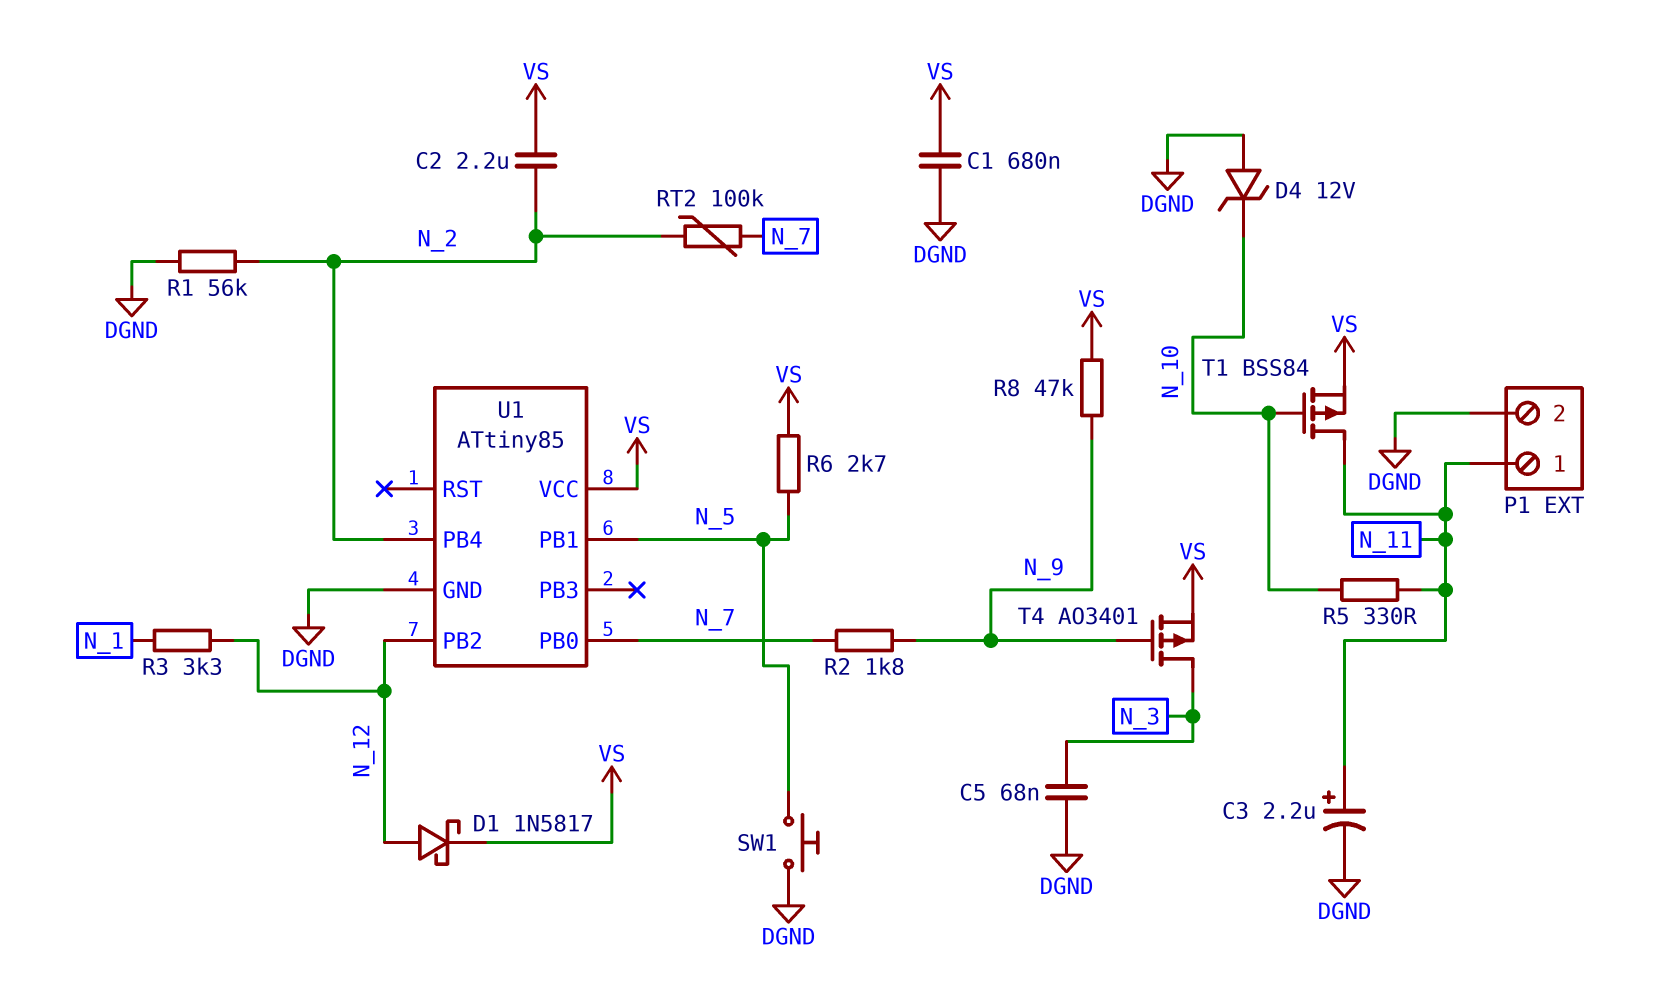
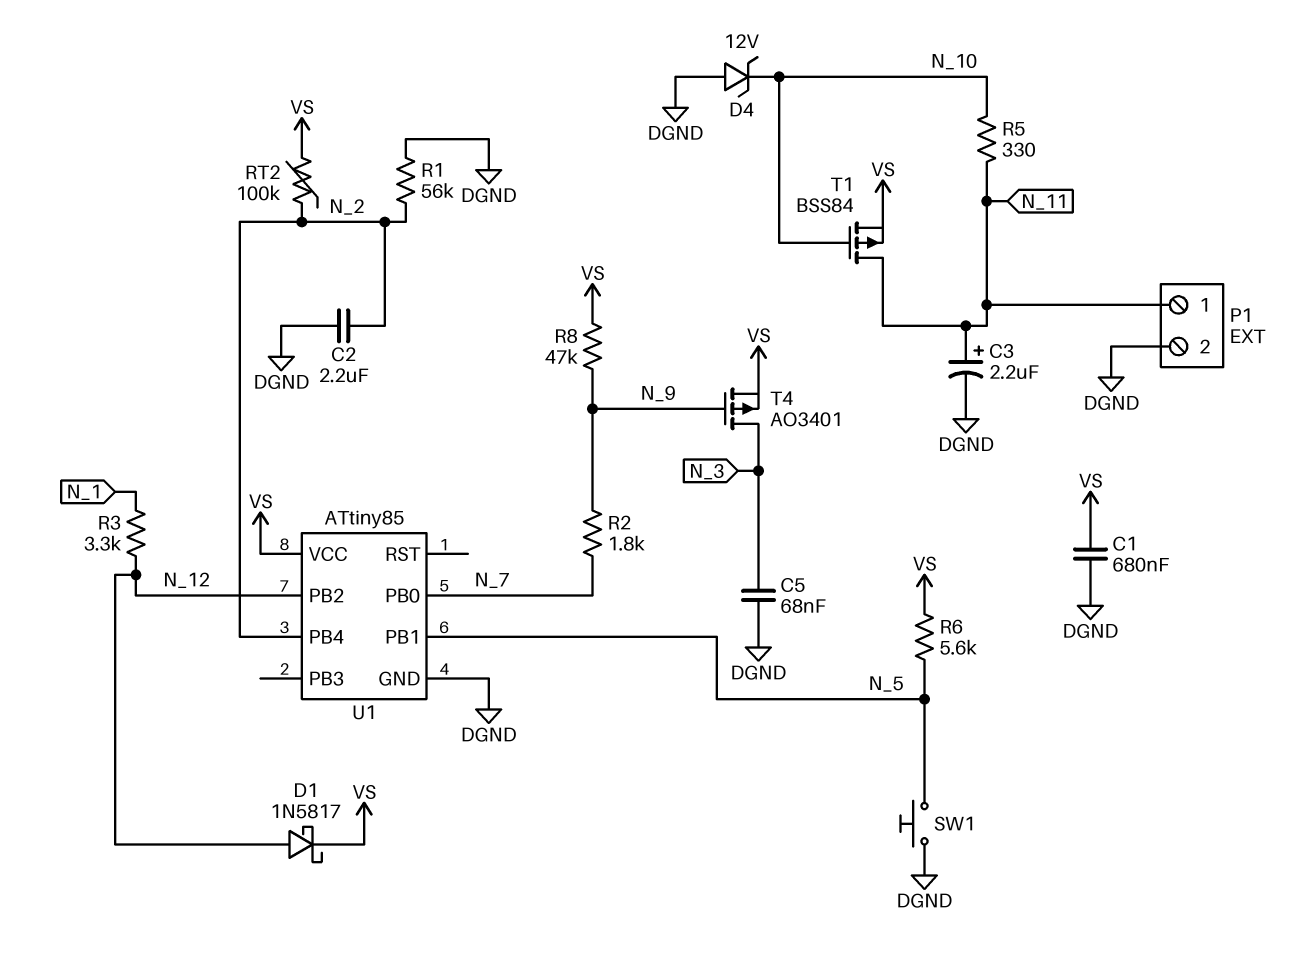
C2: 2.2uF (N_2, VS) -> 2.2uF (DGND, N_2)
R6: 2.7k (N_5, VS) -> 5.6k (N_5, VS)
RT2: 100k (N_2, N_7) -> 100k (N_2, VS)

